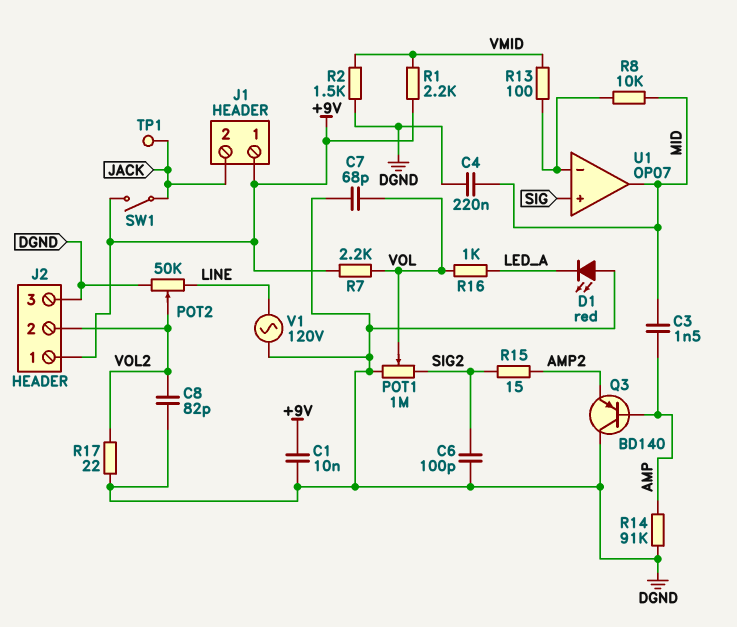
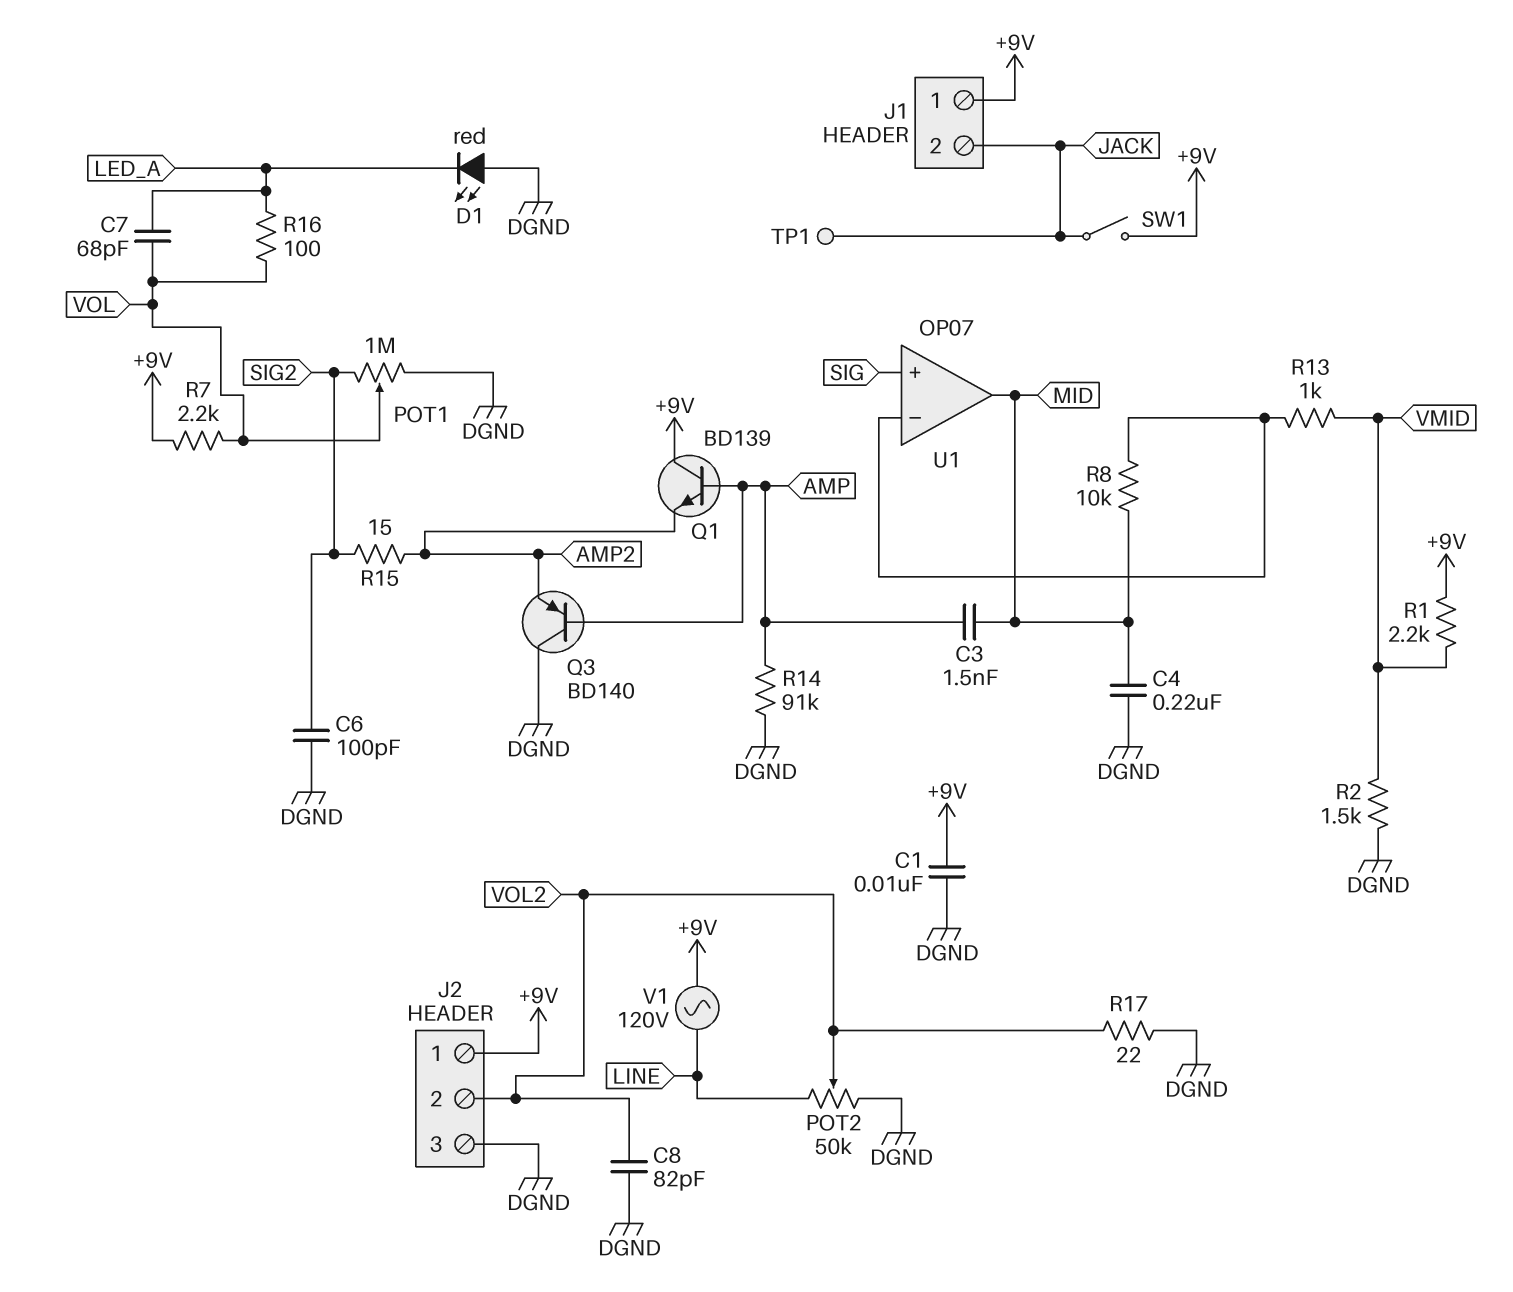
C7: 68pF (DGND, VOL) -> 68pF (LED_A, VOL)
Q1: none -> NPN BD139 (B AMP, C +9V, E AMP2)
R13: 100 (U1/in-, VMID) -> 1k (U1/in-, VMID)
R16: 1k (LED_A, VOL) -> 100 (LED_A, VOL)
V1: AC 120V (DGND, LINE) -> AC 120V (+9V, LINE)

